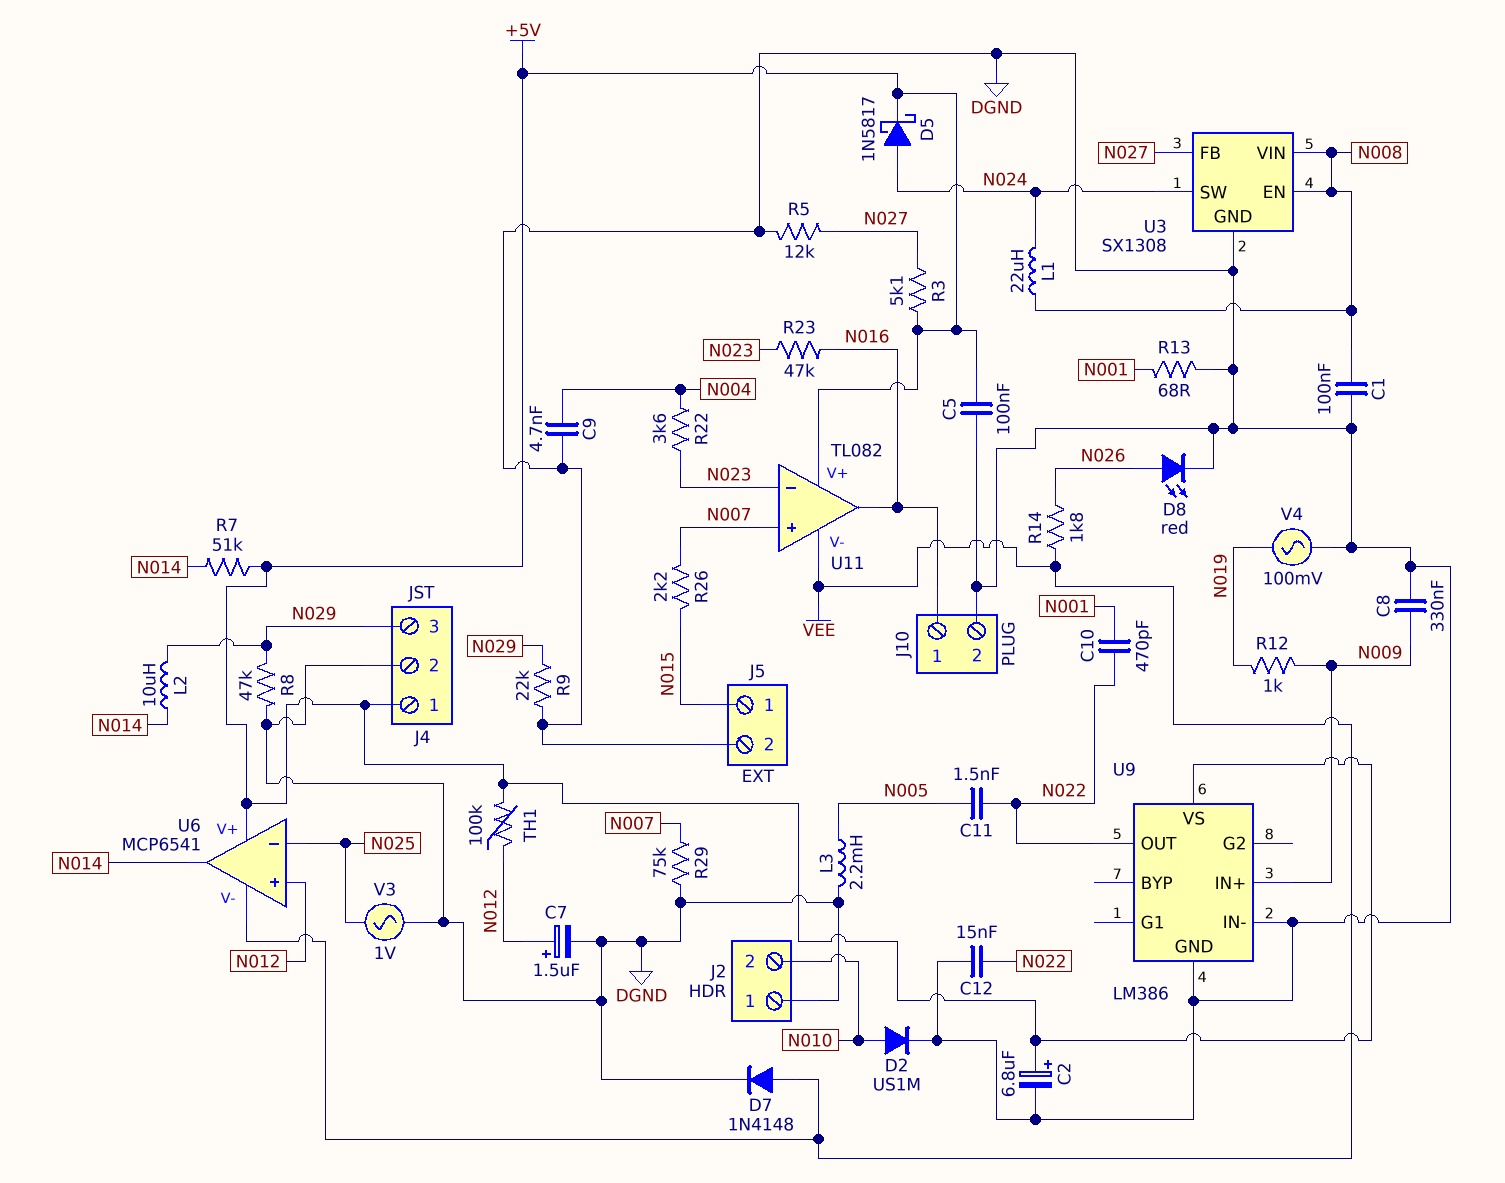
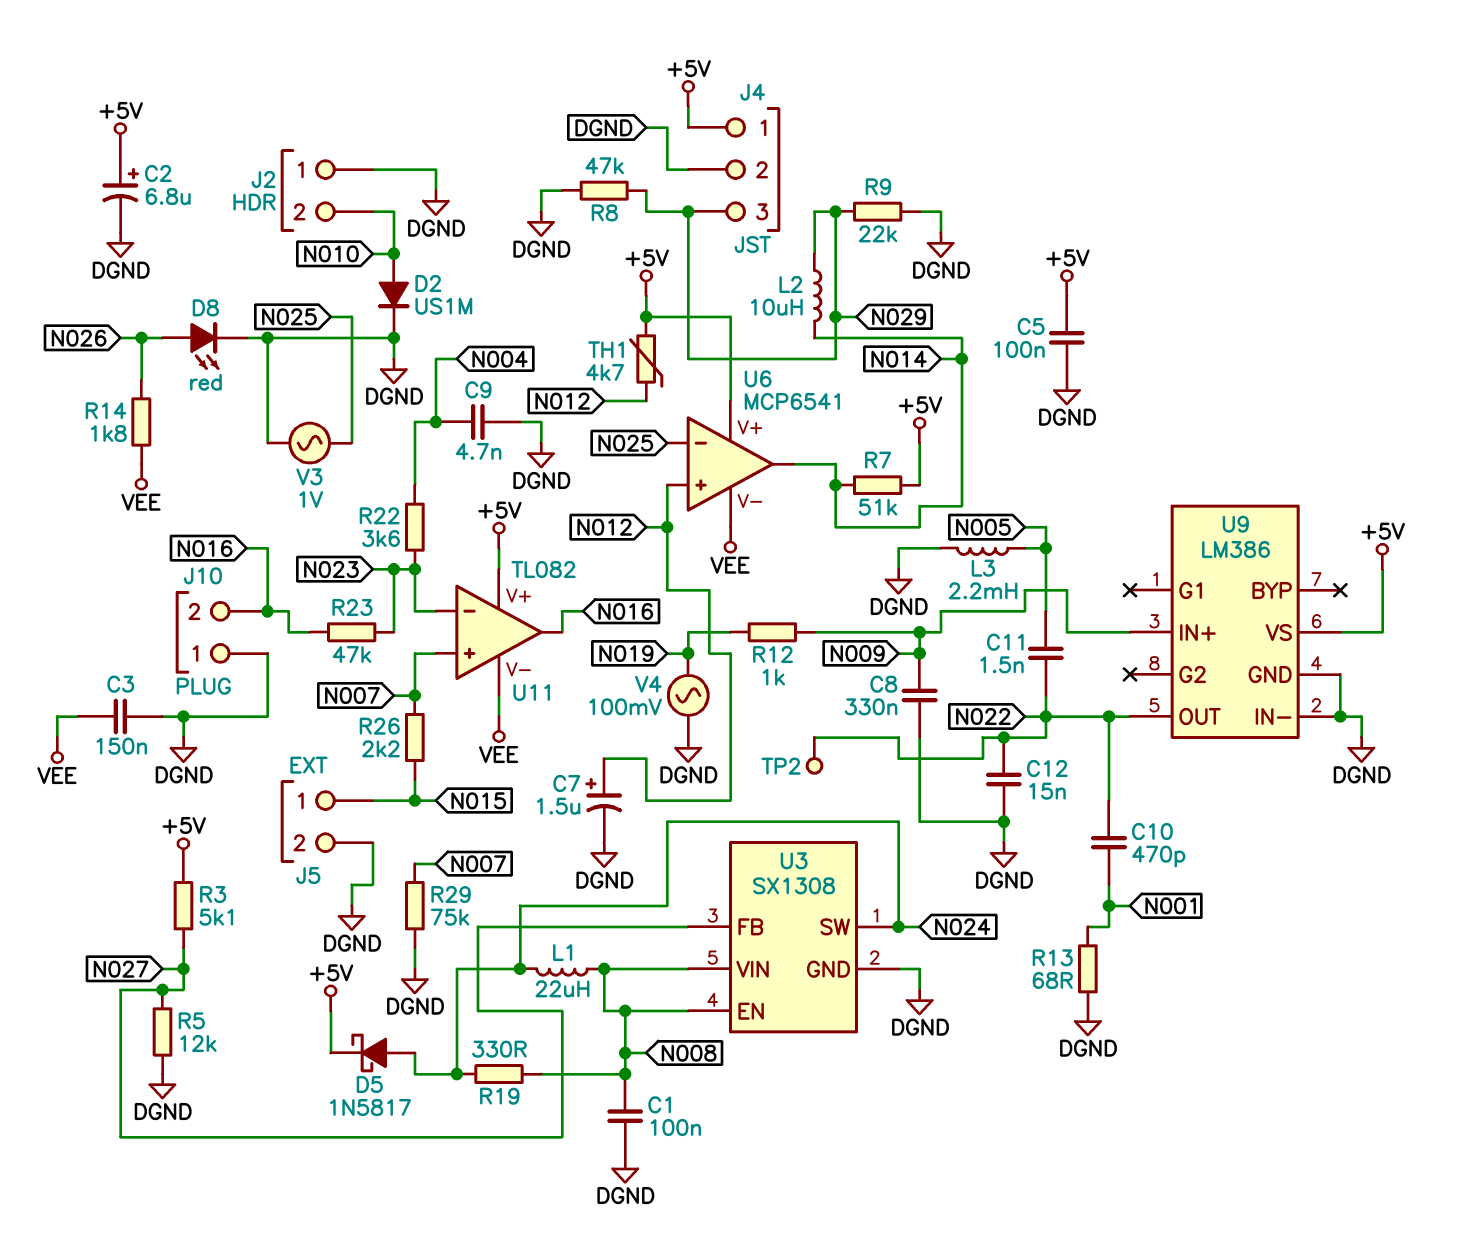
C3: none -> 150nF (DGND, VEE)
D7: diode 1N4148 (A VEE, K DGND) -> none
J10 pin 1: N016 -> DGND
J10 pin 2: DGND -> N016
R19: none -> 330 (N008, N024)
TH1: 100k (+5V, N012) -> 4.7k (+5V, N012)
TP2: none -> test point (N022)

